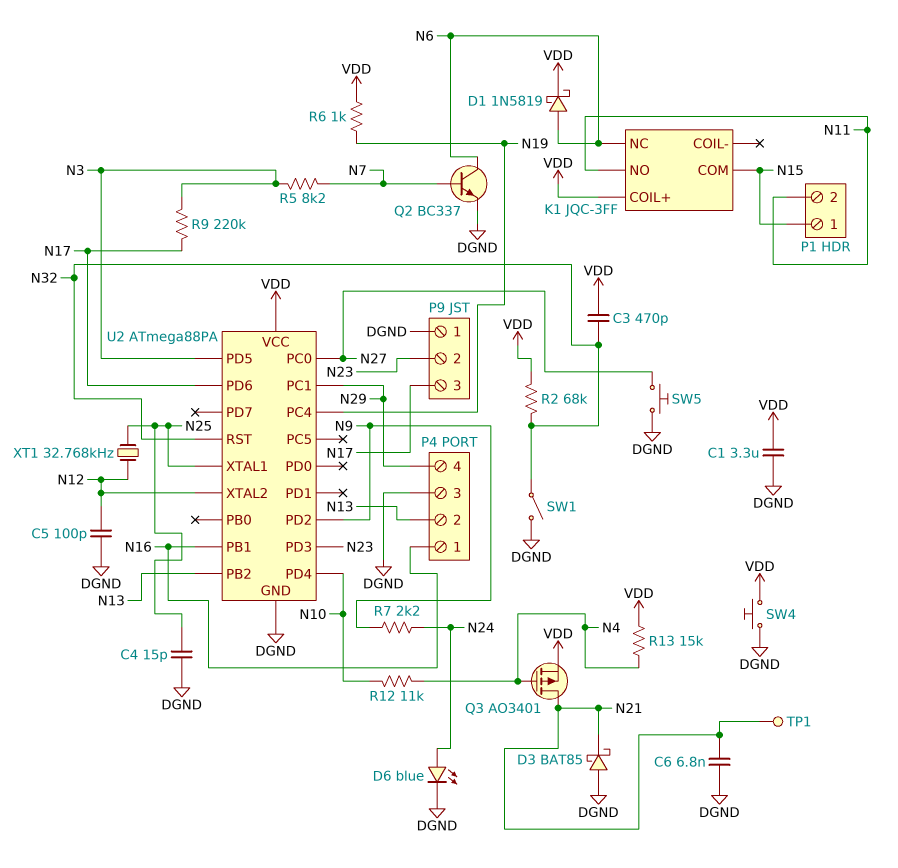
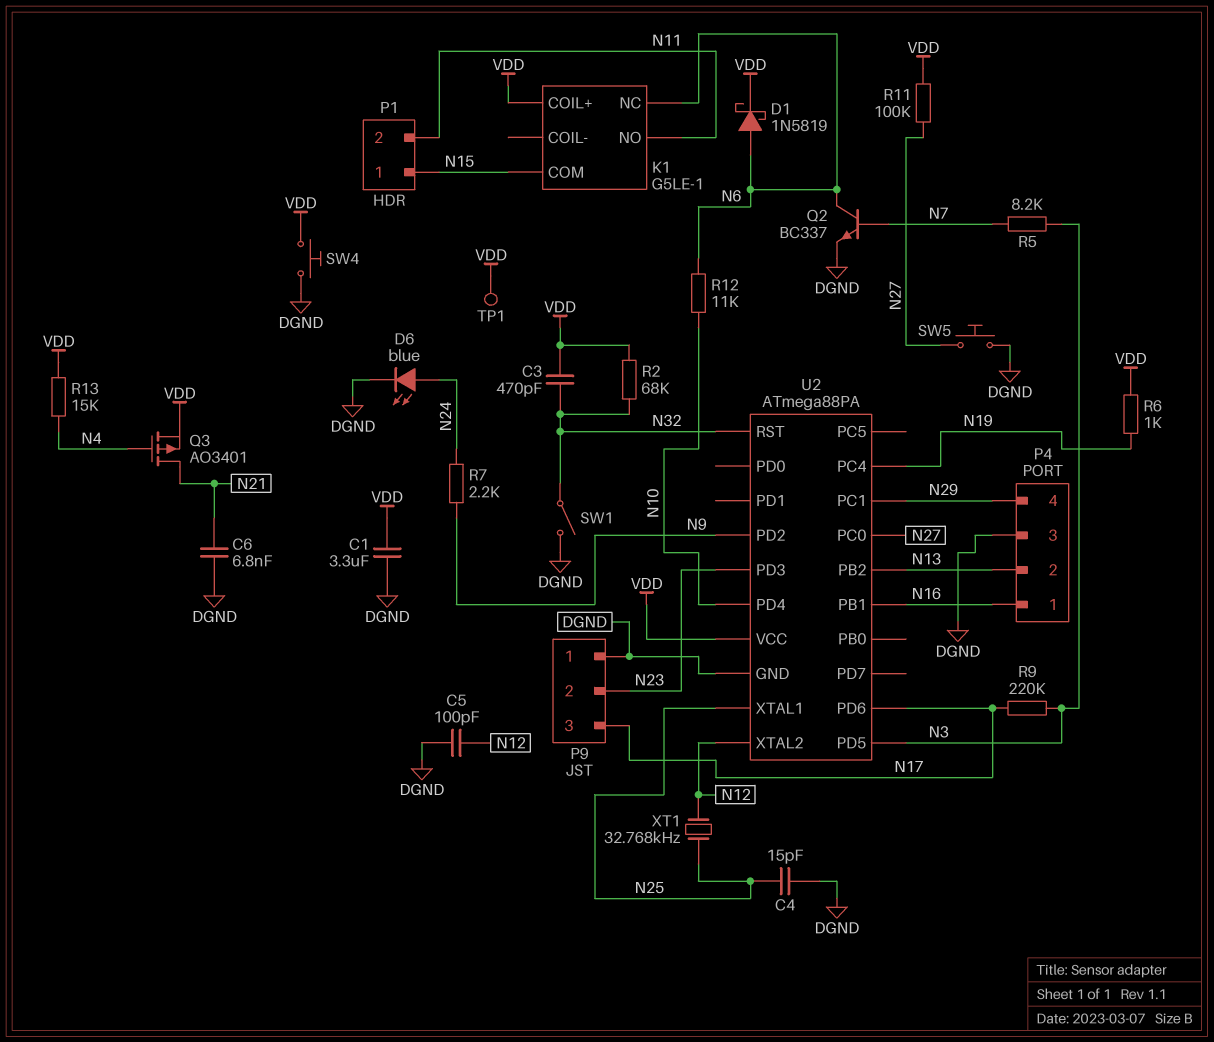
D3: schottky BAT85 (A DGND, K N21) -> none
K1: JQC-3FF -> G5LE-1
R11: none -> 100k (N27, VDD)
R12: 11k (N4, N10) -> 11k (N6, N10)
TP1: test point (N21) -> test point (VDD)

